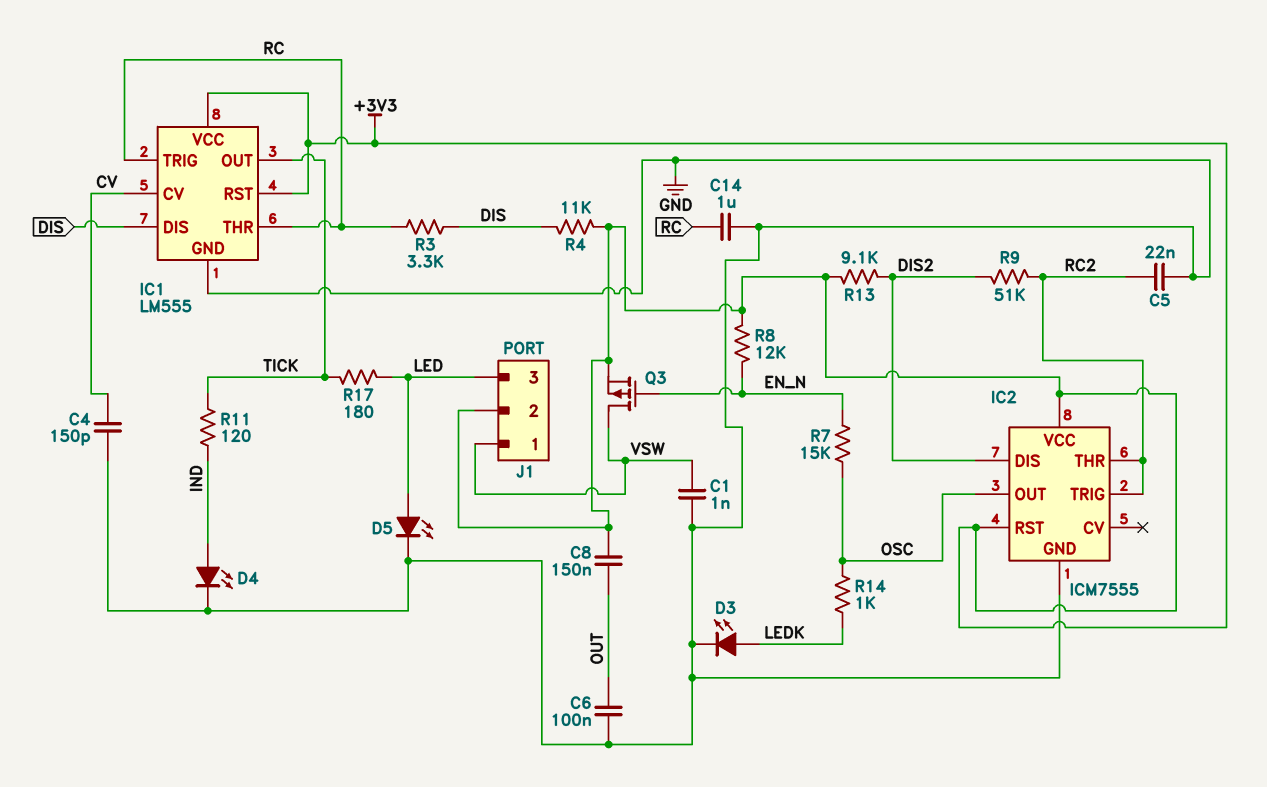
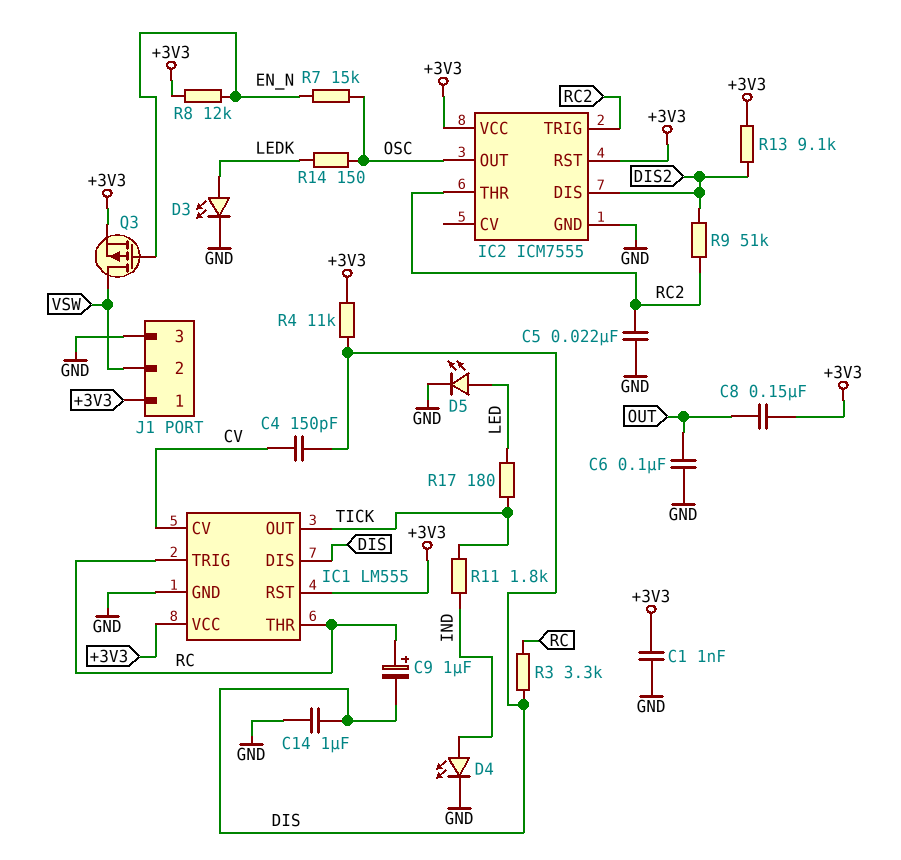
C1: 1nF (GND, VSW) -> 1nF (+3V3, GND)
C4: 150pF (CV, GND) -> 150pF (CV, DIS)
C9: none -> 1uF (plus RC, minus DIS)
C14: 1uF (GND, RC) -> 1uF (DIS, GND)
J1 pin 1: VSW -> +3V3
J1 pin 2: +3V3 -> VSW
J1 pin 3: LED -> GND
R11: 120 (IND, TICK) -> 1.8k (IND, TICK)
R14: 1k (LEDK, OSC) -> 150 (LEDK, OSC)

